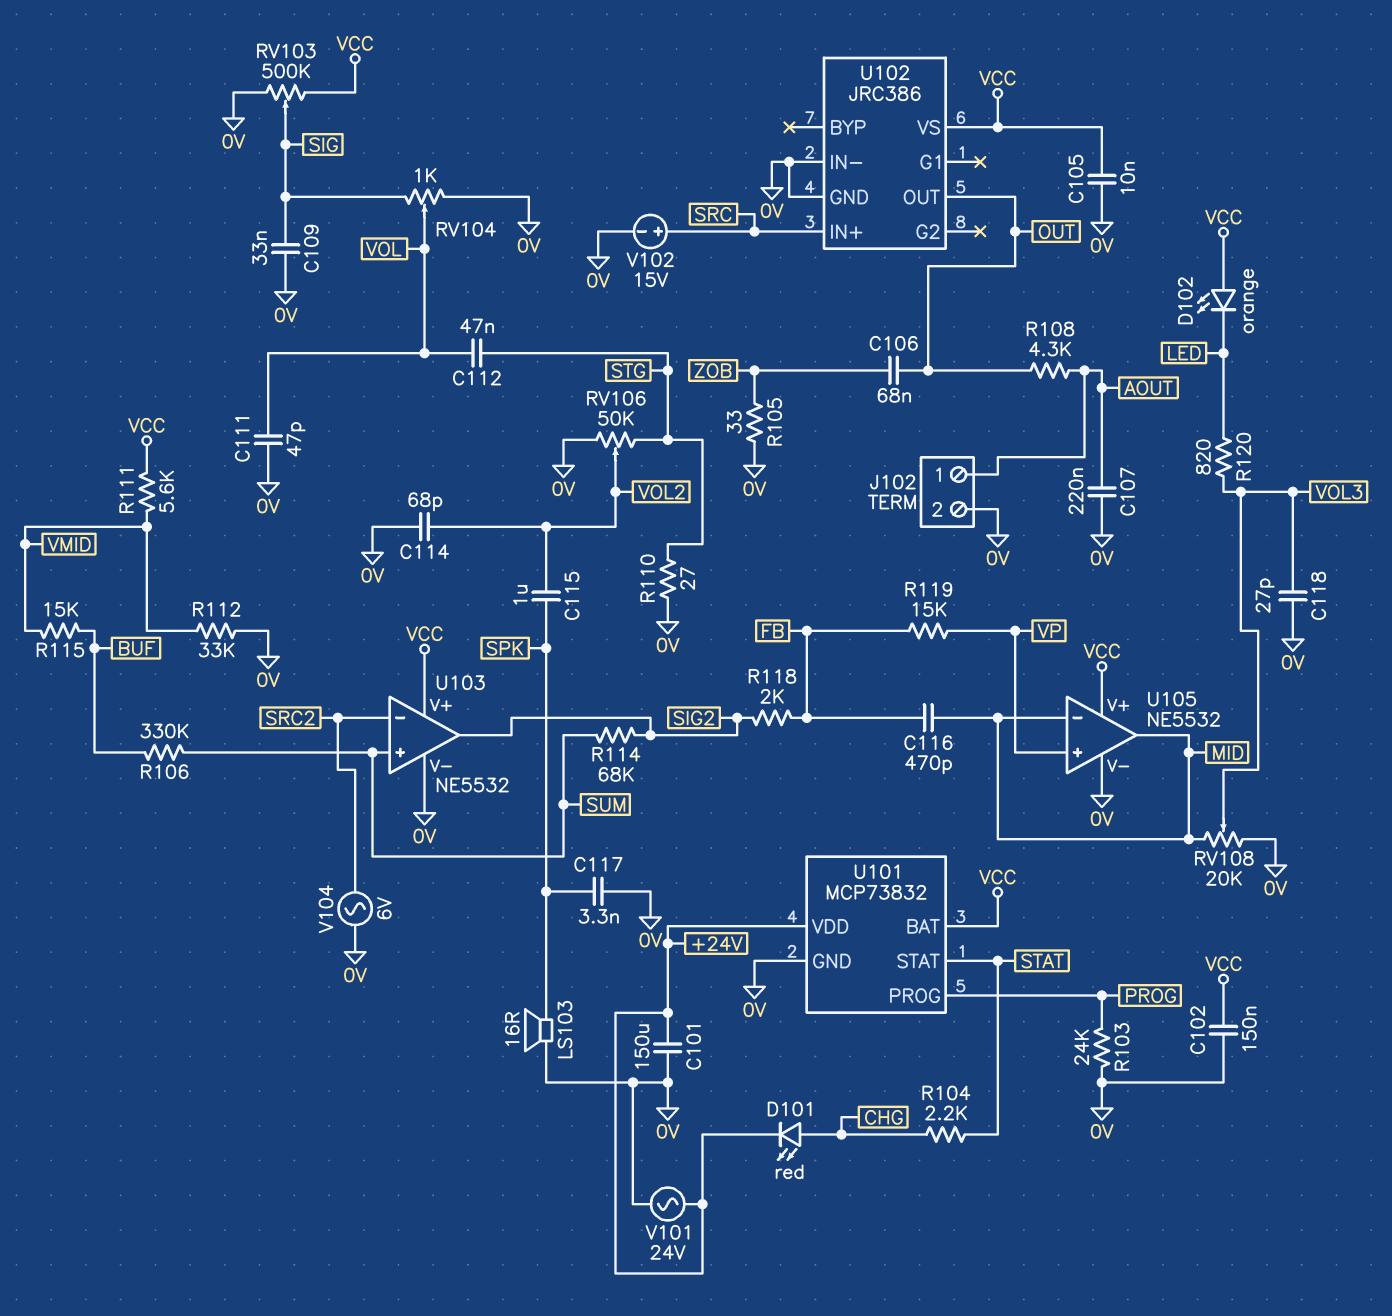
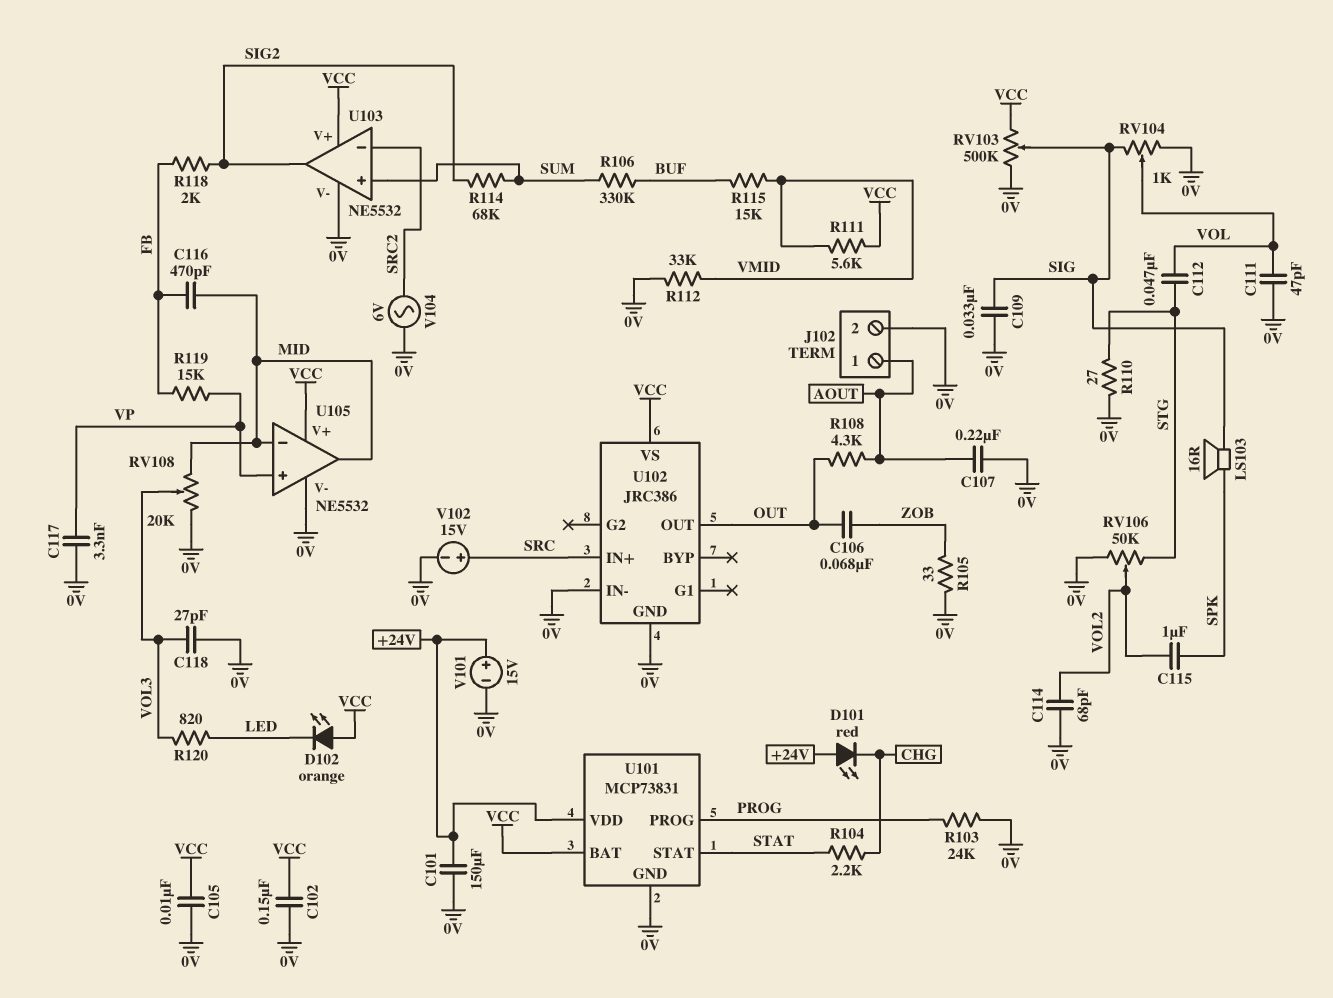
C117: 3.3nF (0V, SPK) -> 3.3nF (0V, VP)
D101: LED red (A CHG, K +24V) -> LED red (A +24V, K CHG)
LS103: speaker 16R (0V, SPK) -> speaker 16R (SIG, SPK)
U101: MCP73832 -> MCP73831
V101: AC 24V (+24V, 0V) -> 15V (plus +24V, minus 0V)

